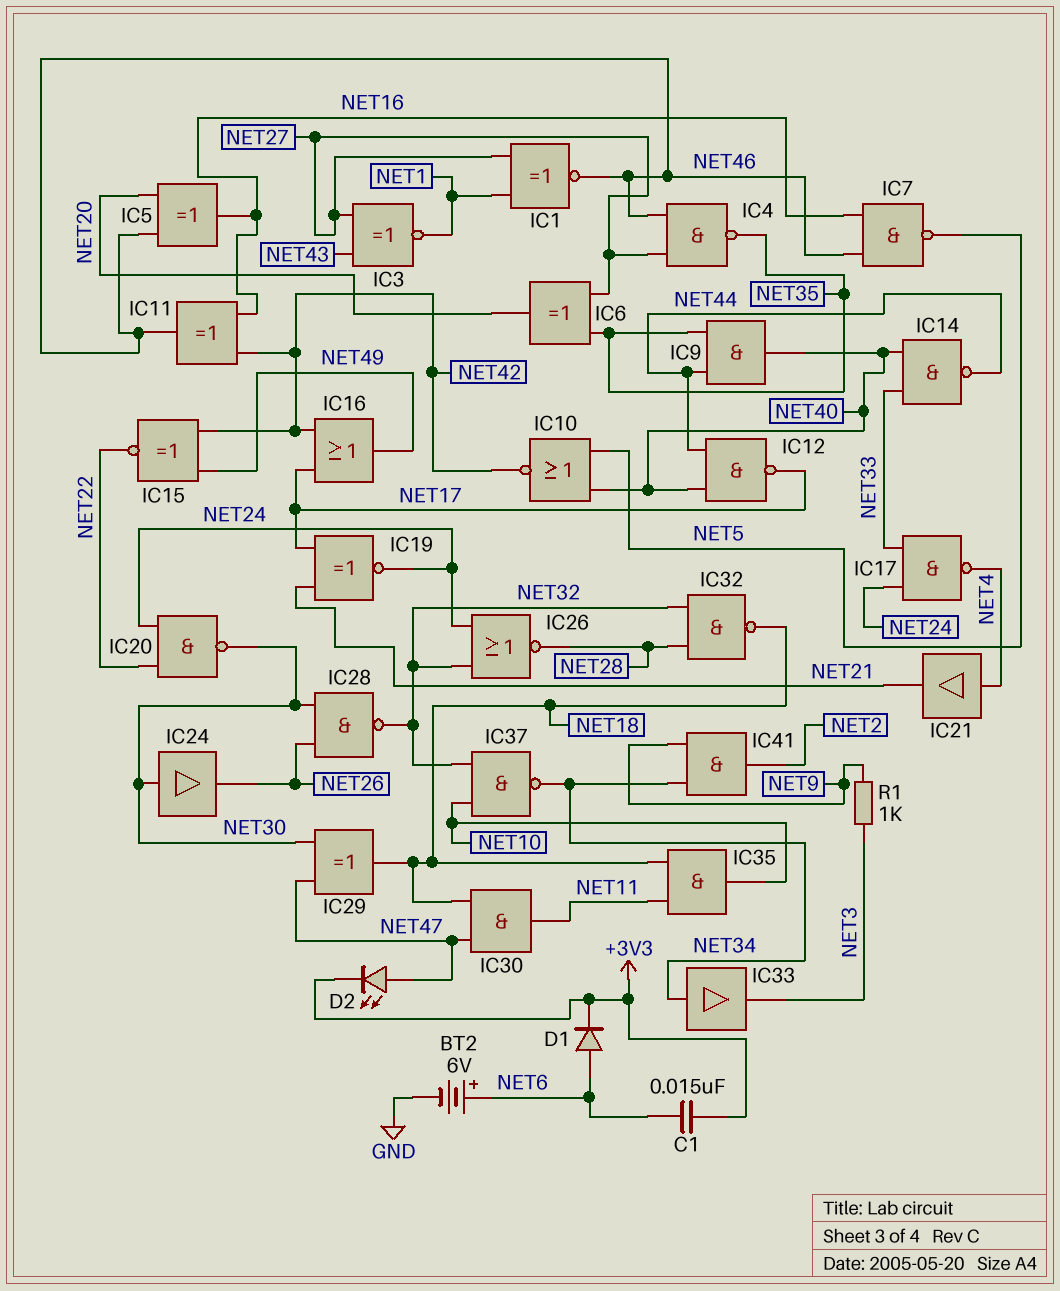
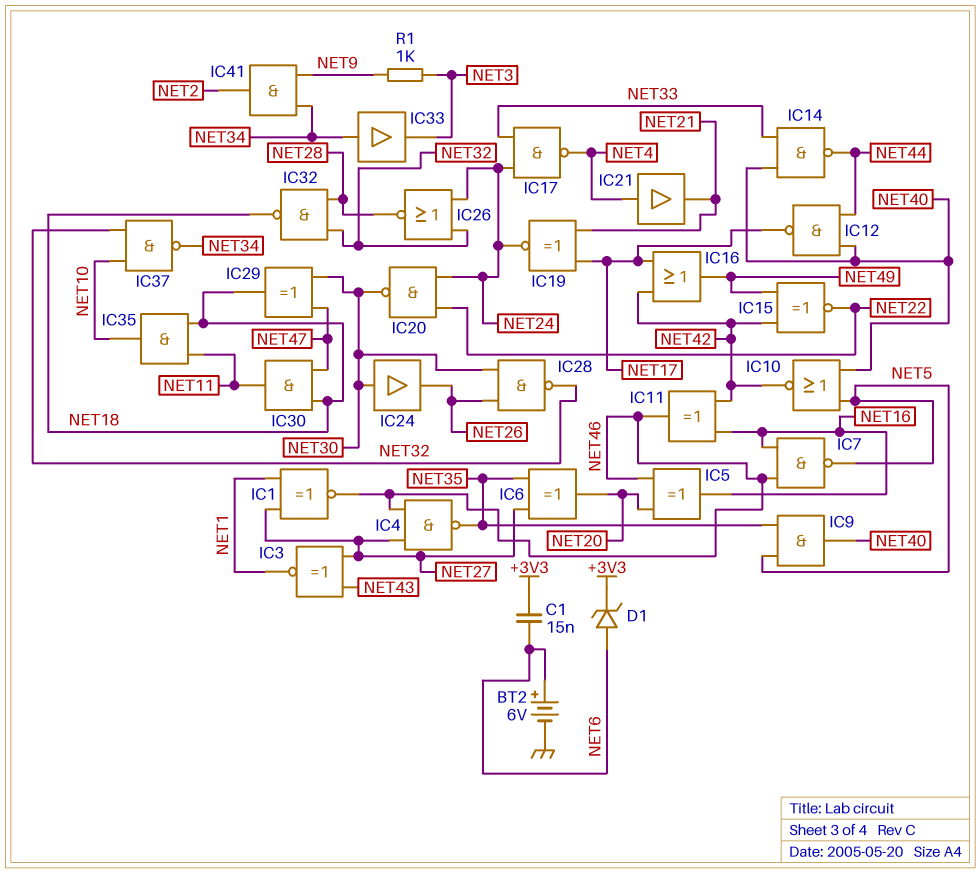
D1: diode (A NET6, K +3V3) -> zener (A NET6, K +3V3)
D2: LED (A NET47, K +3V3) -> none
IC9: AND (in NET35, in NET44, out NET40) -> AND (in NET5, in NET35, out NET40)

